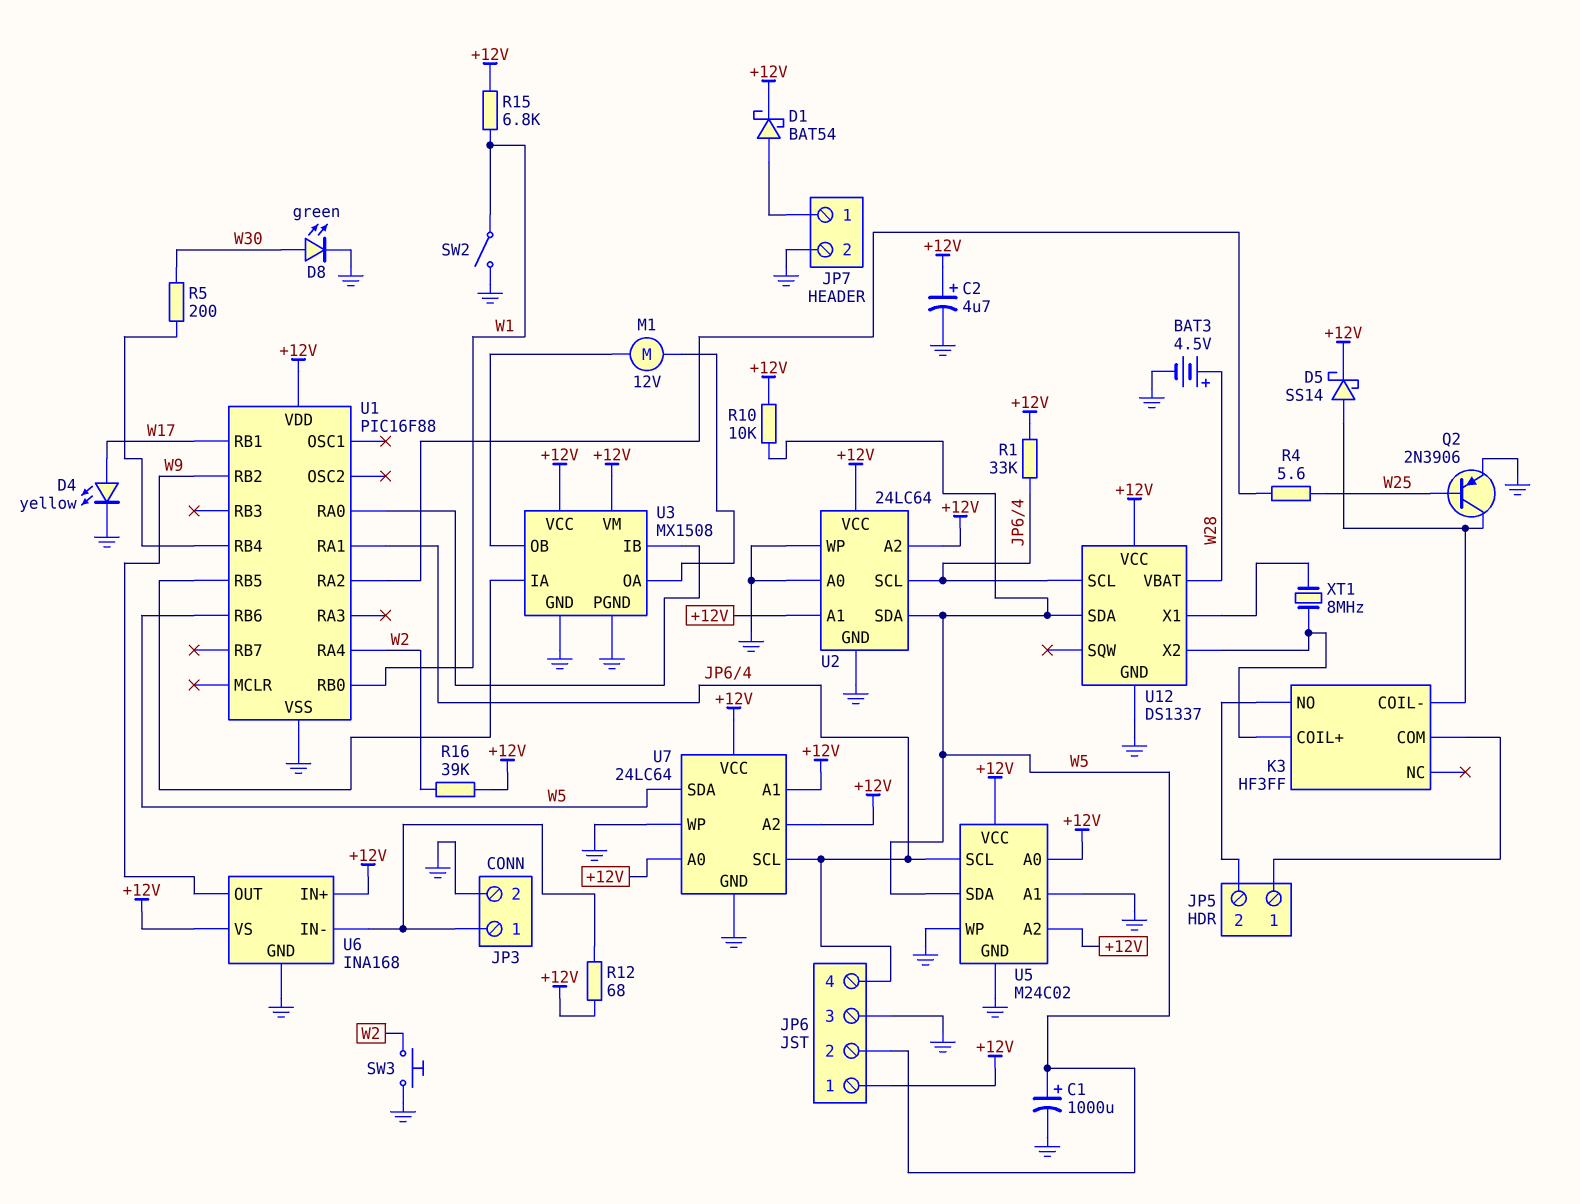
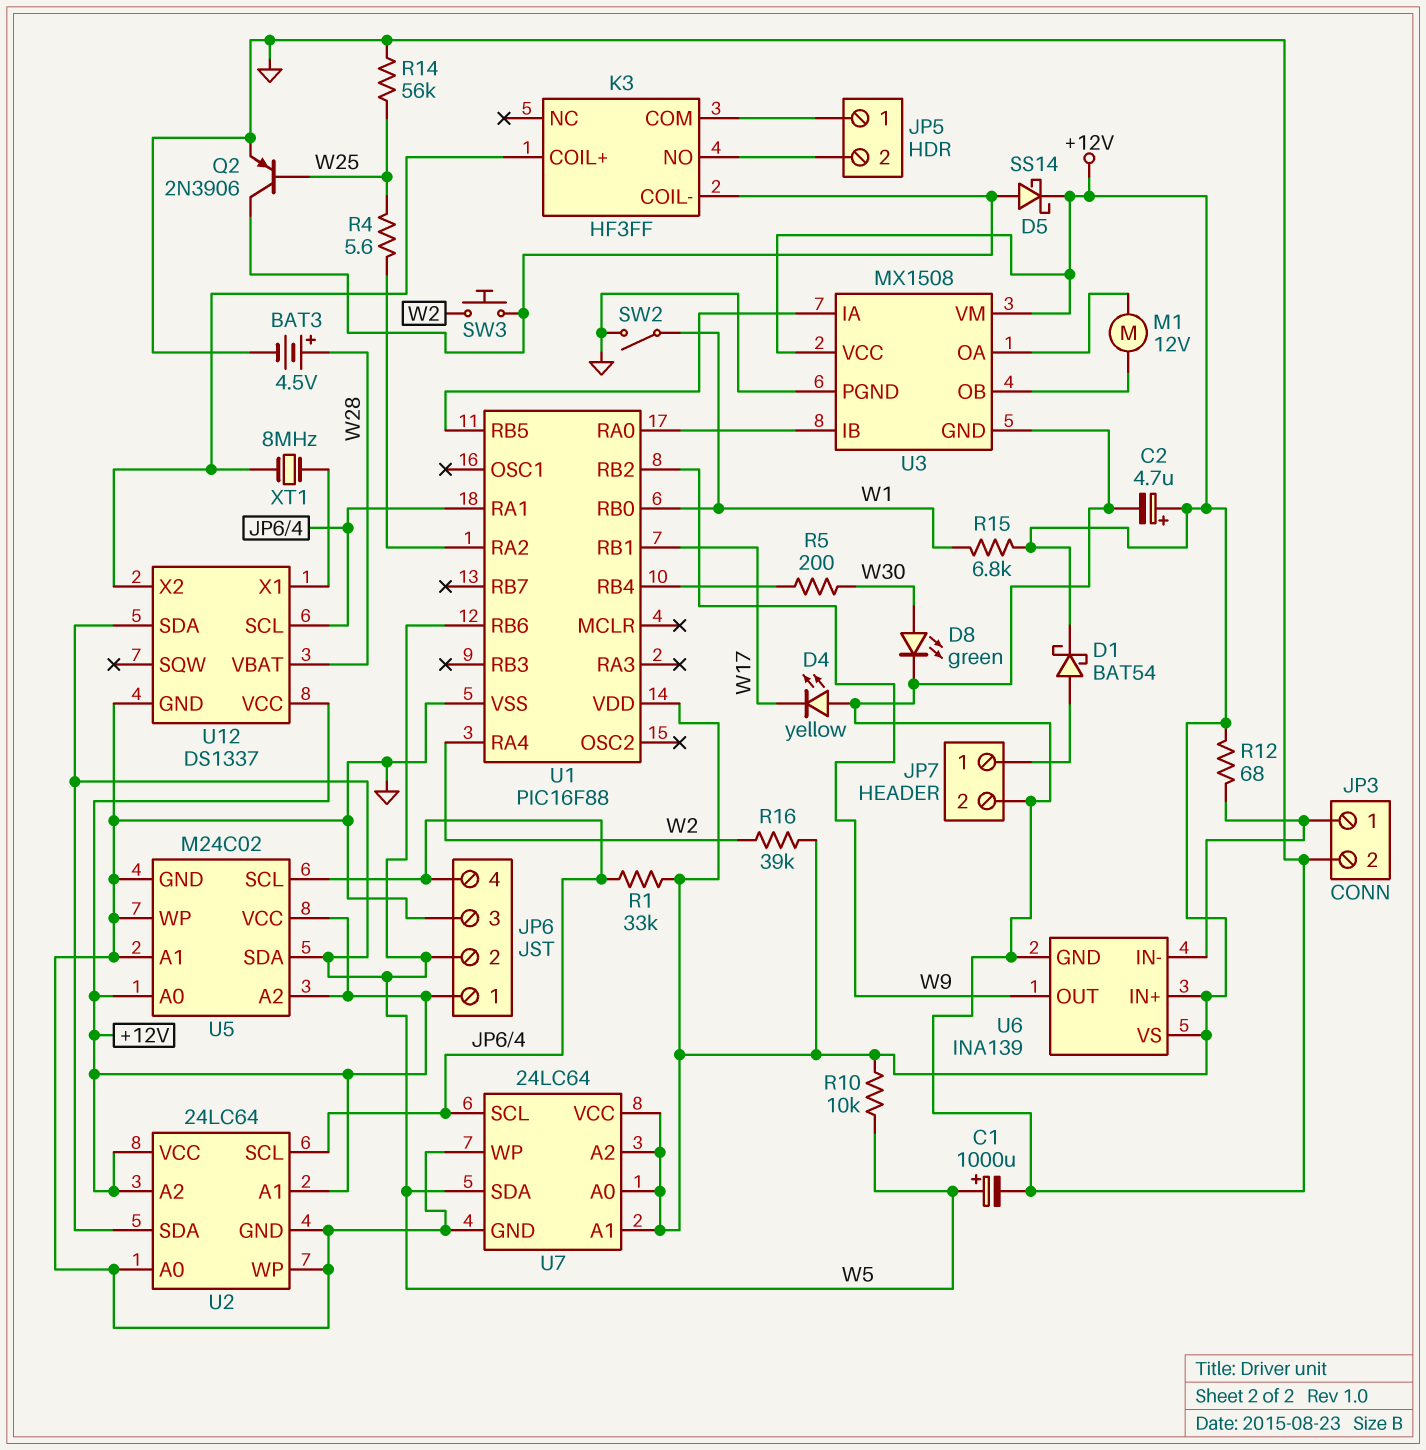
D4: LED yellow (A W17, K GND) -> LED yellow (A GND, K W17)
R14: none -> 56k (GND, W25)
SW3: button (GND, W2) -> button (K3/COIL-, W2)
U6: INA168 -> INA139

